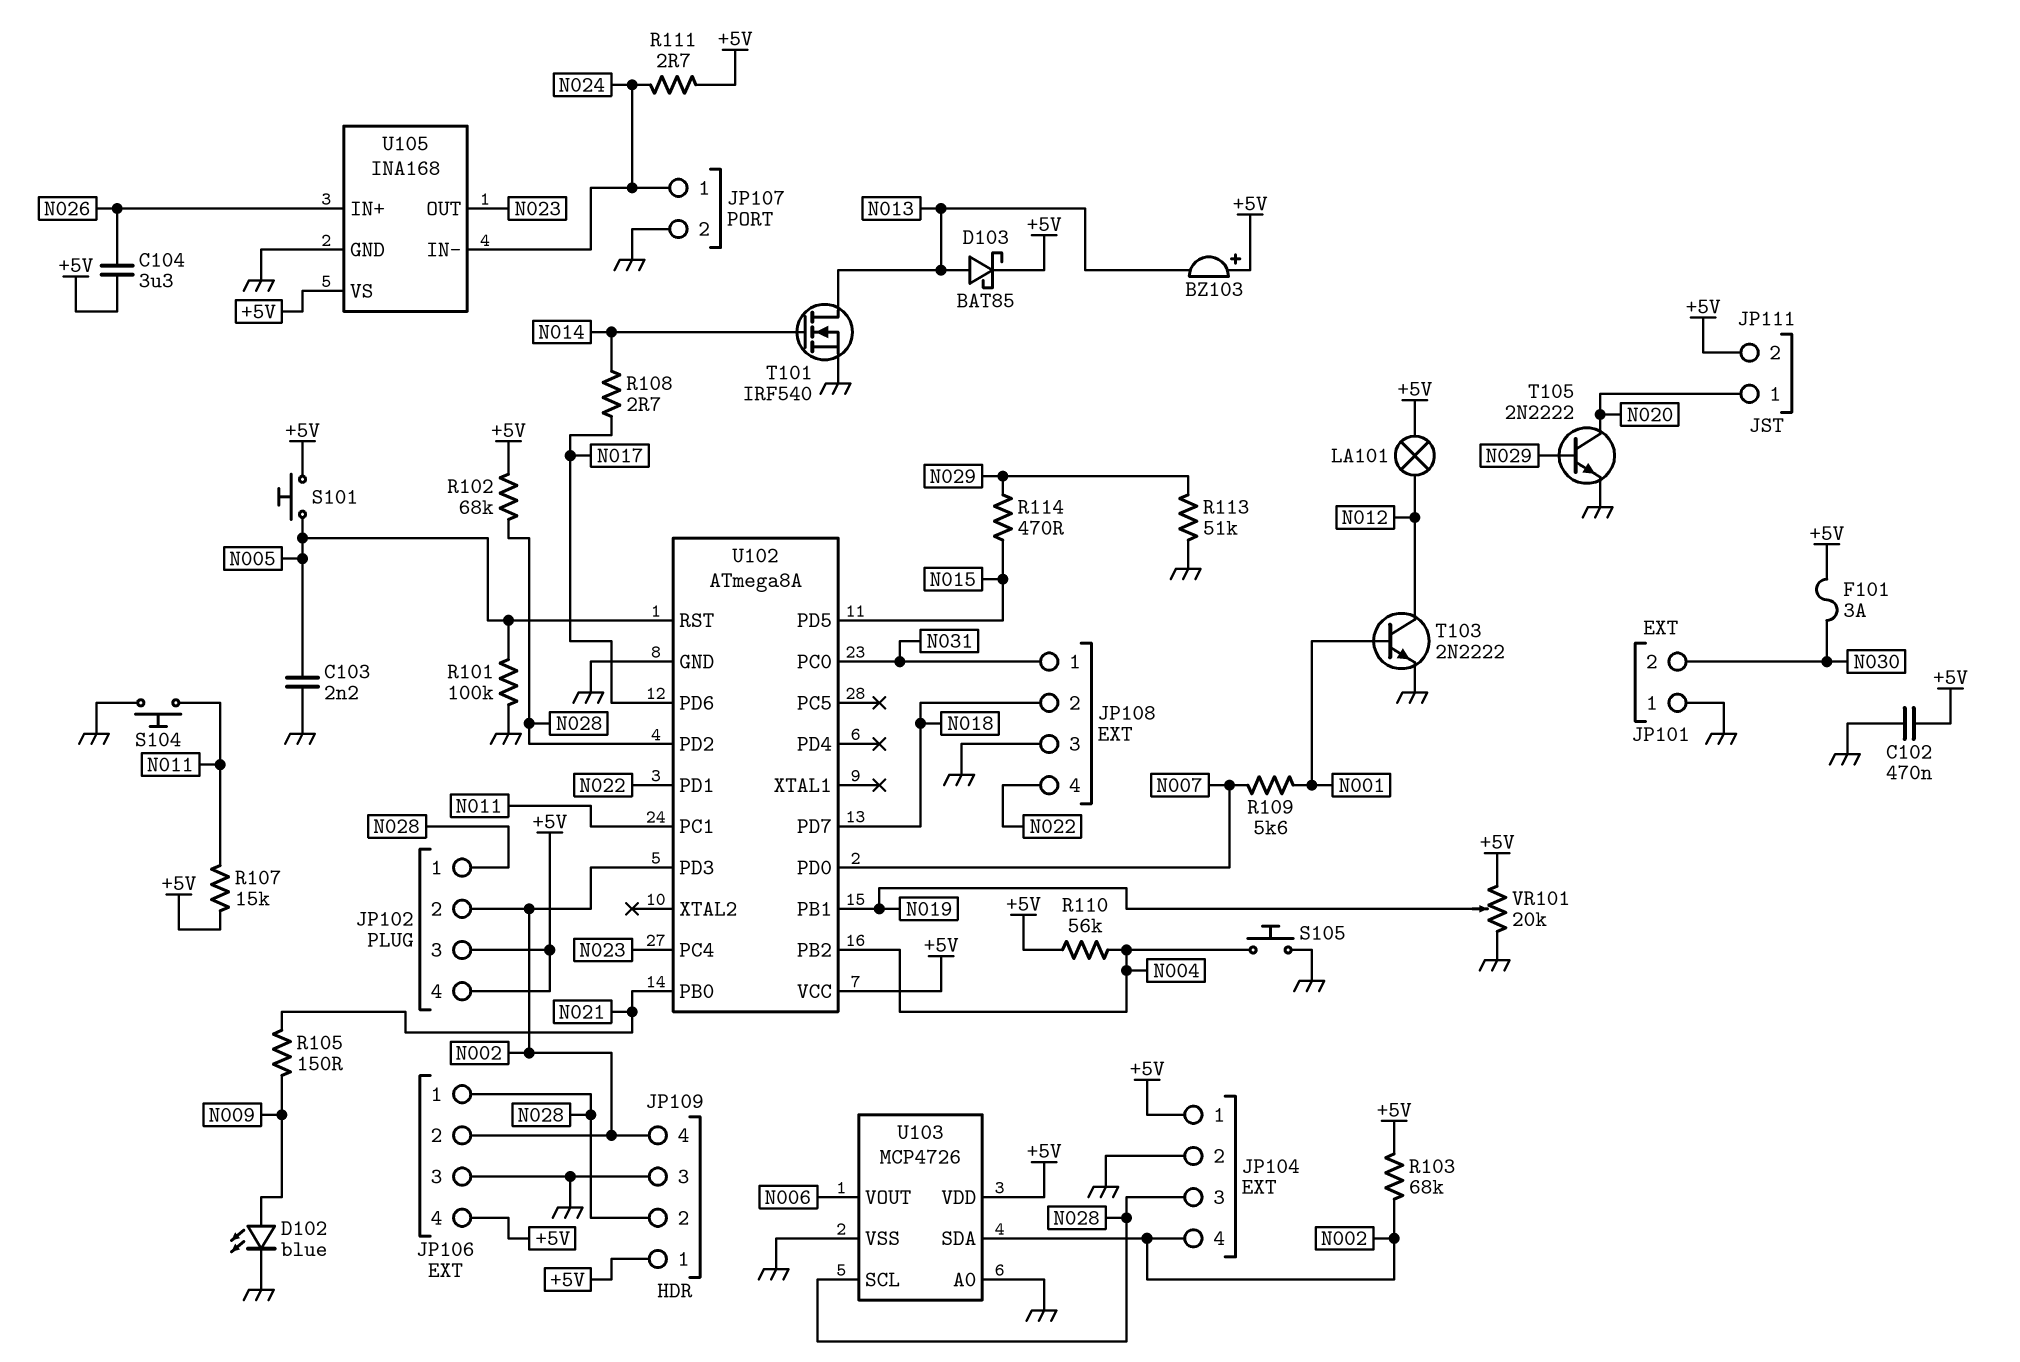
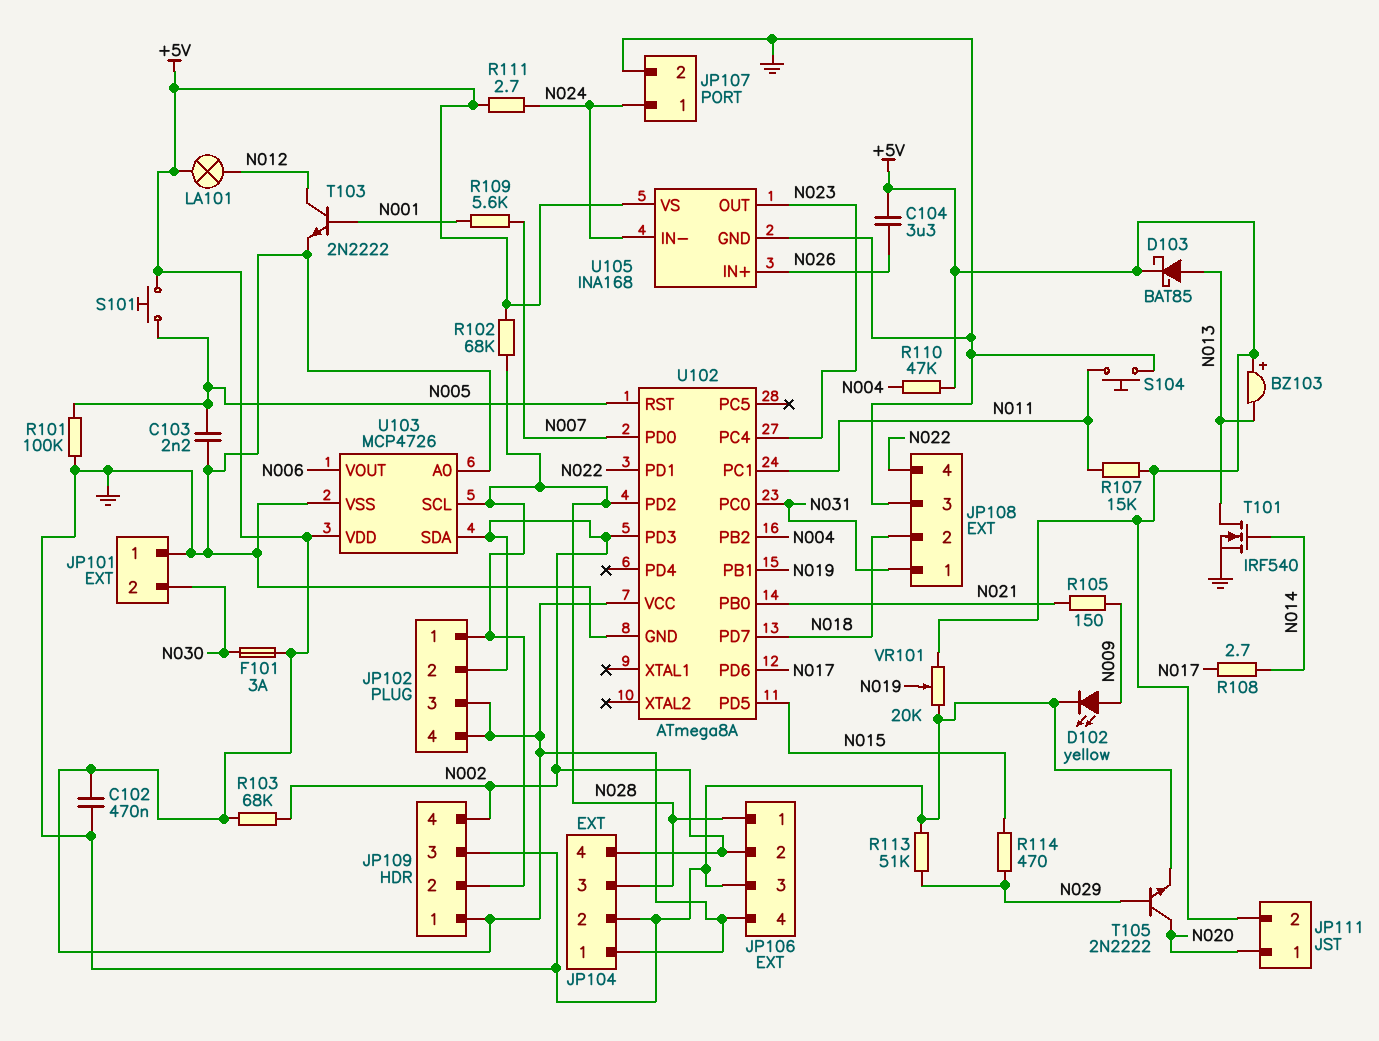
D102: LED blue (A N009, K GND) -> LED yellow (A N009, K GND)
R110: 56k (+5V, N004) -> 47k (+5V, N004)
S105: button (GND, N004) -> none

